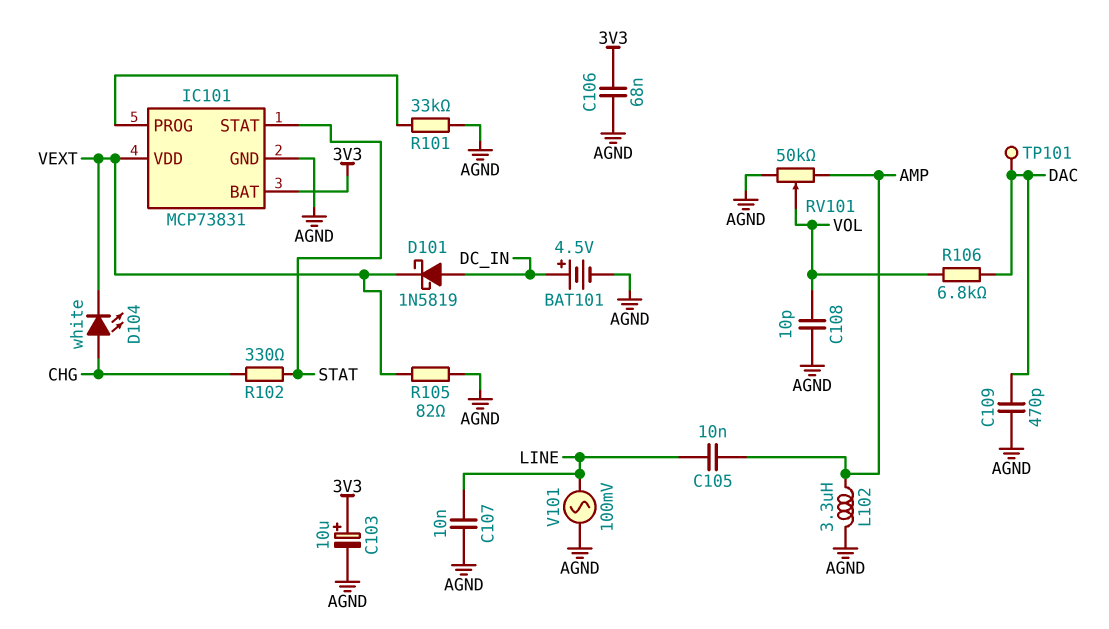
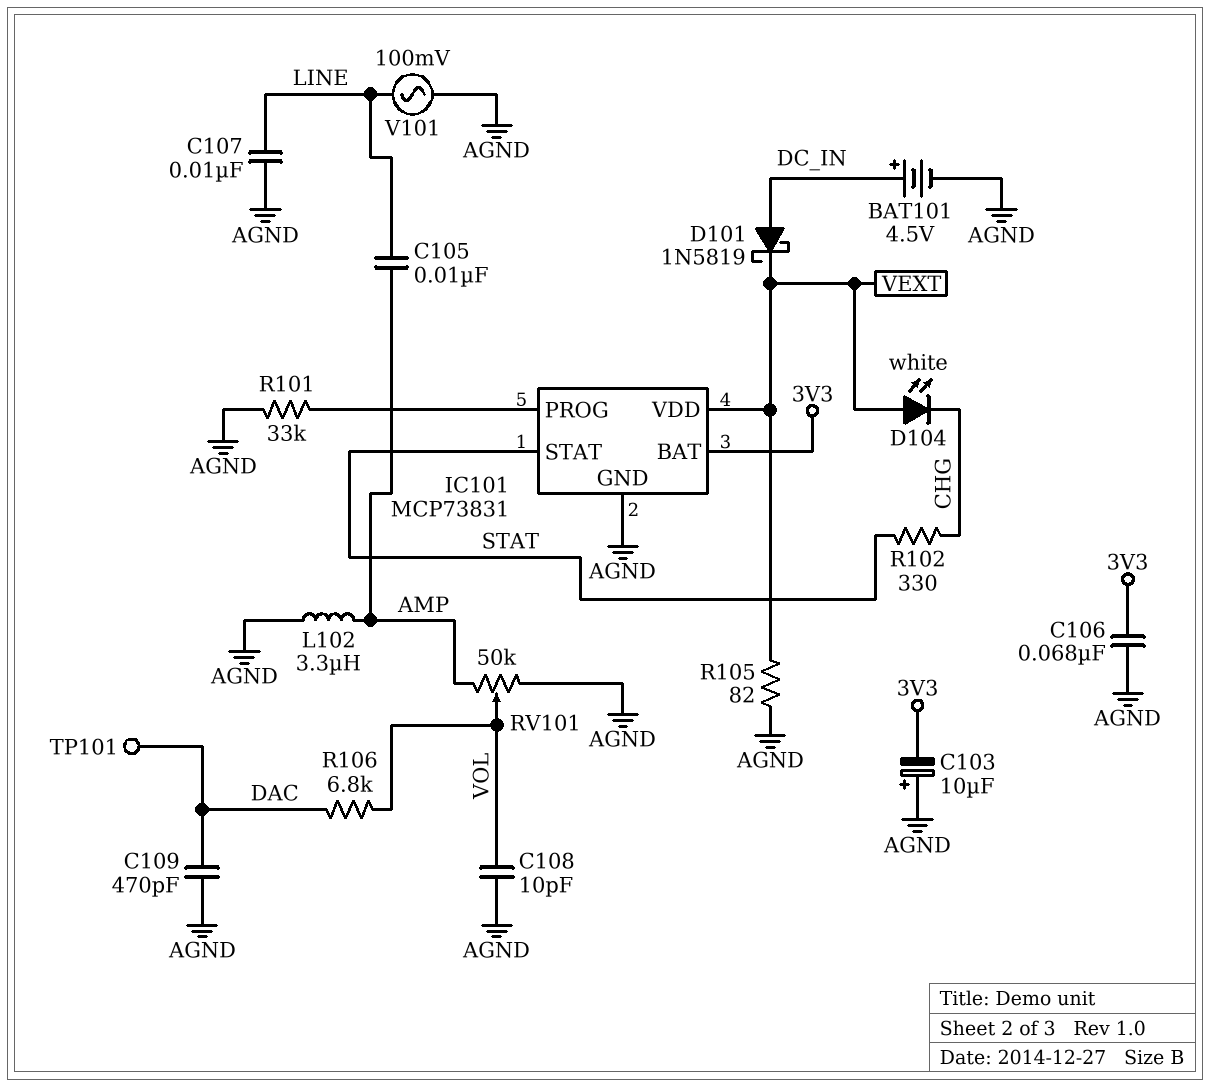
C103: 10uF (plus 3V3, minus AGND) -> 10uF (plus AGND, minus 3V3)
D104: LED white (A CHG, K VEXT) -> LED white (A VEXT, K CHG)

